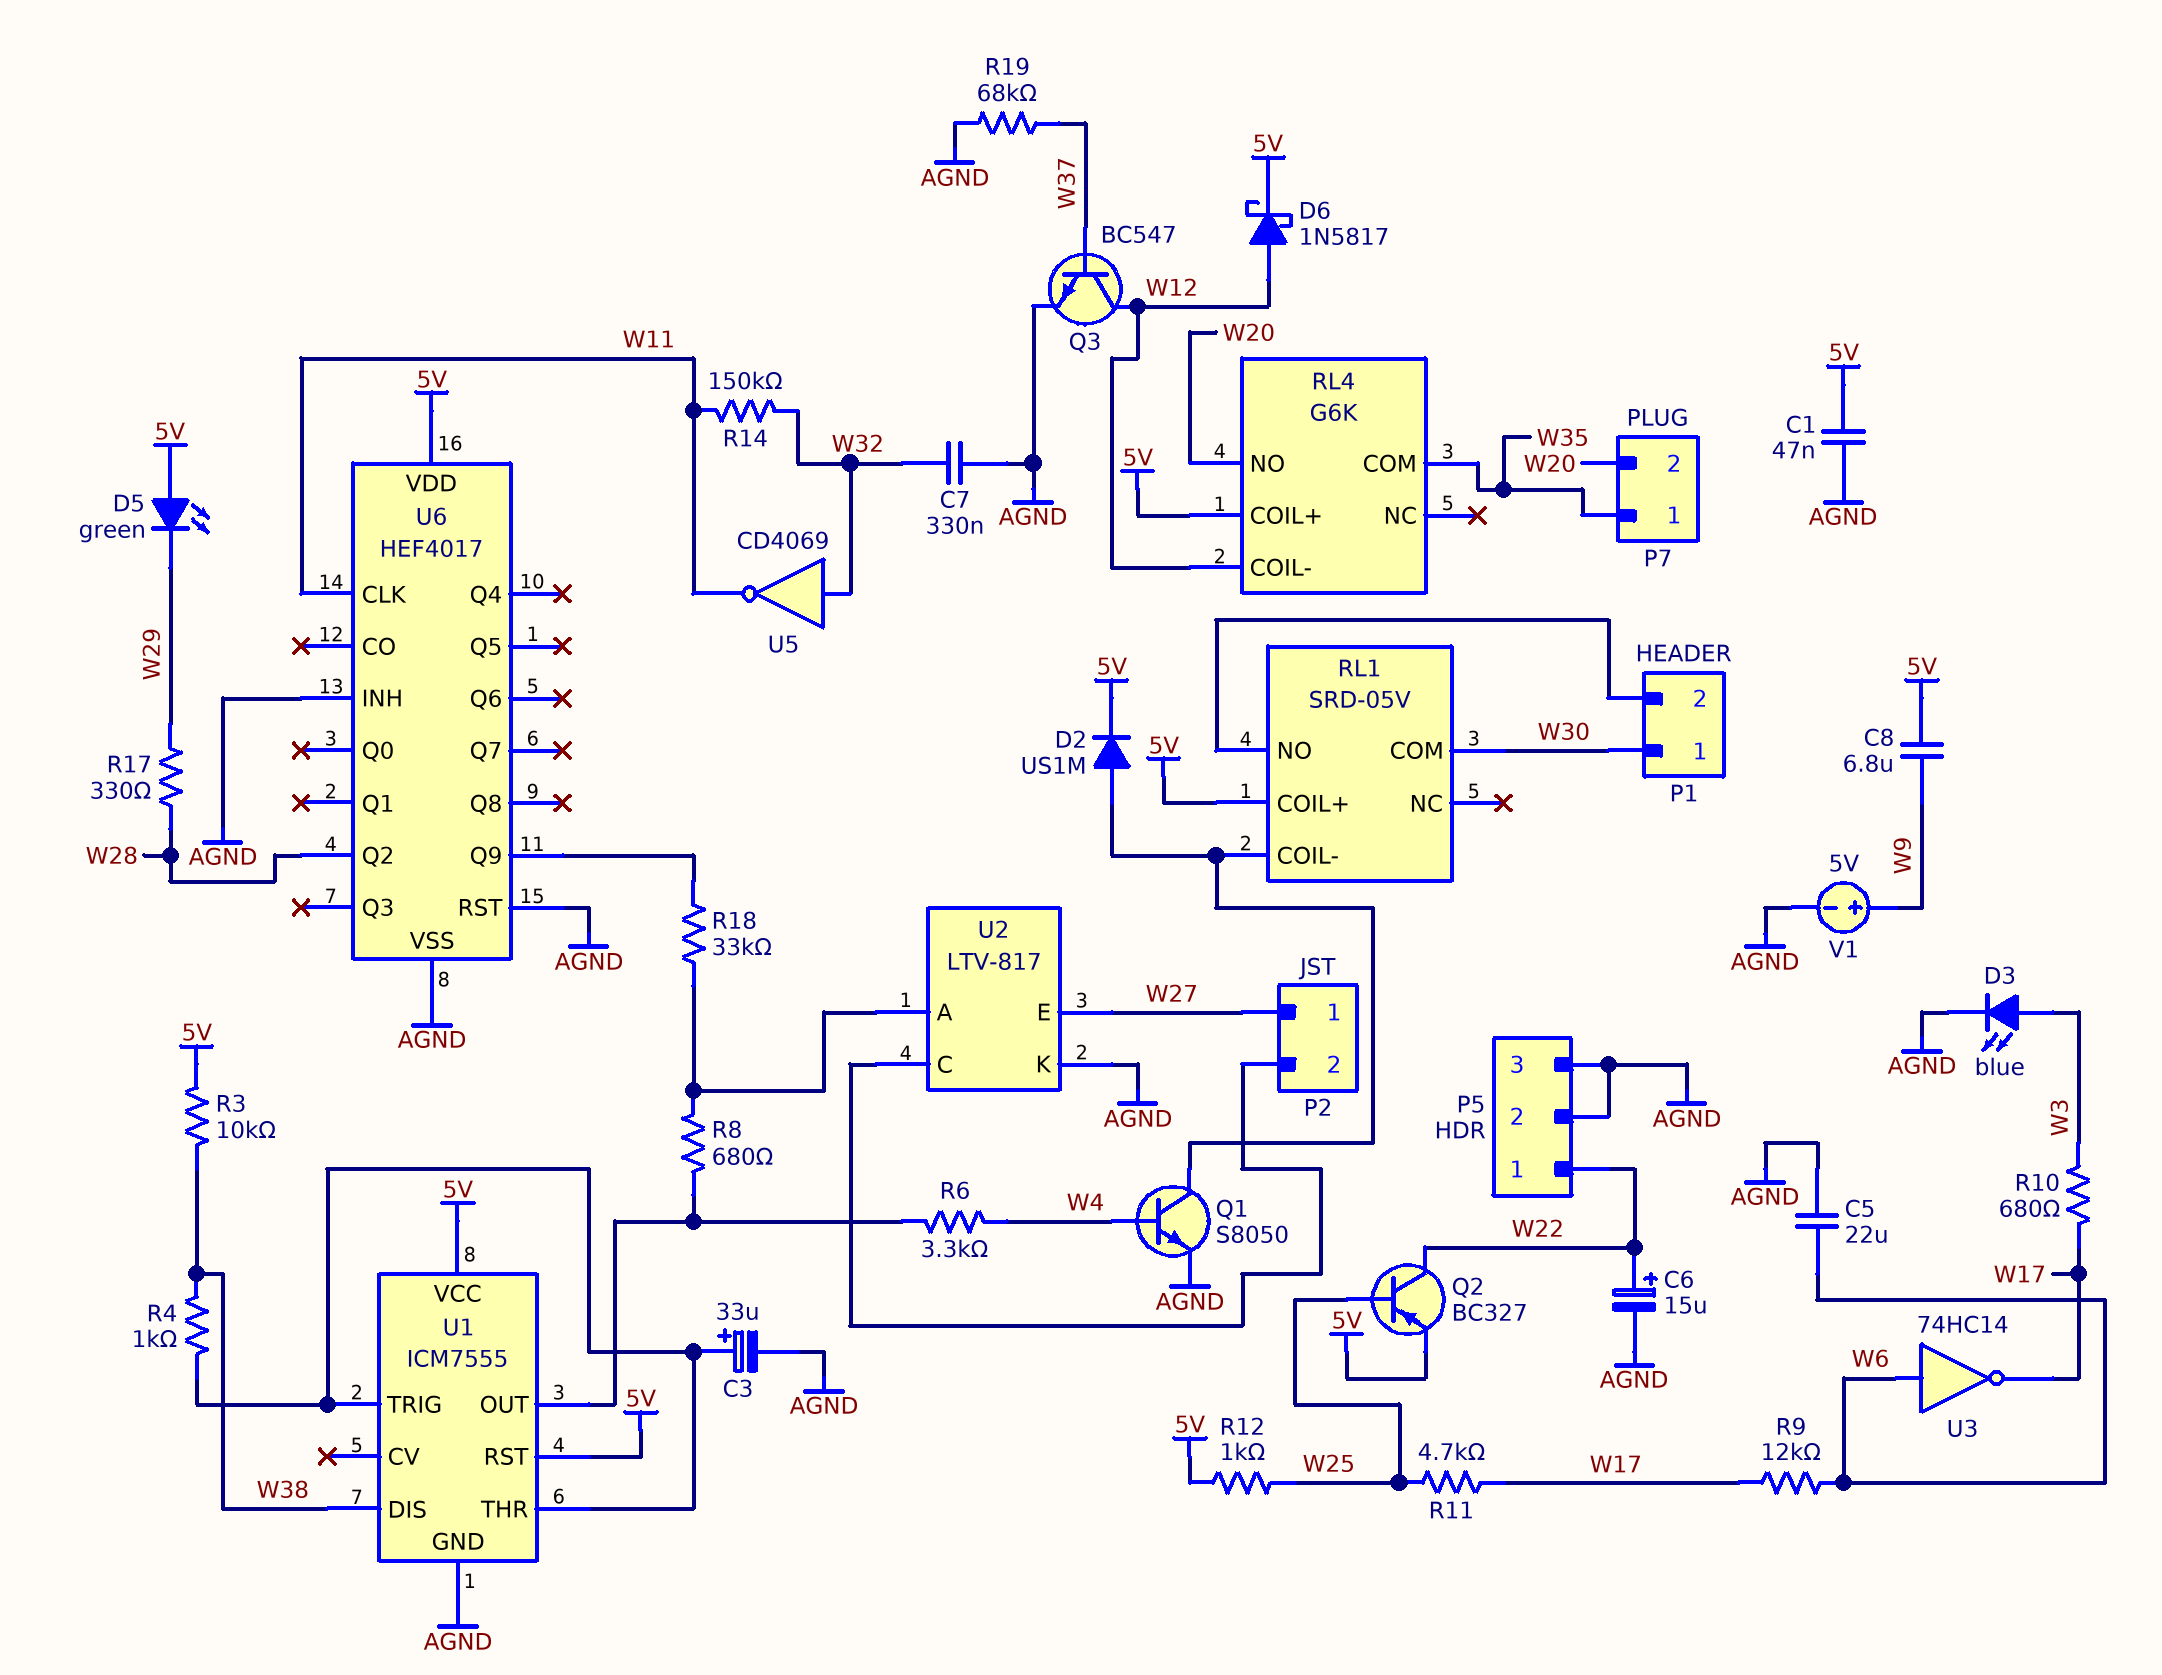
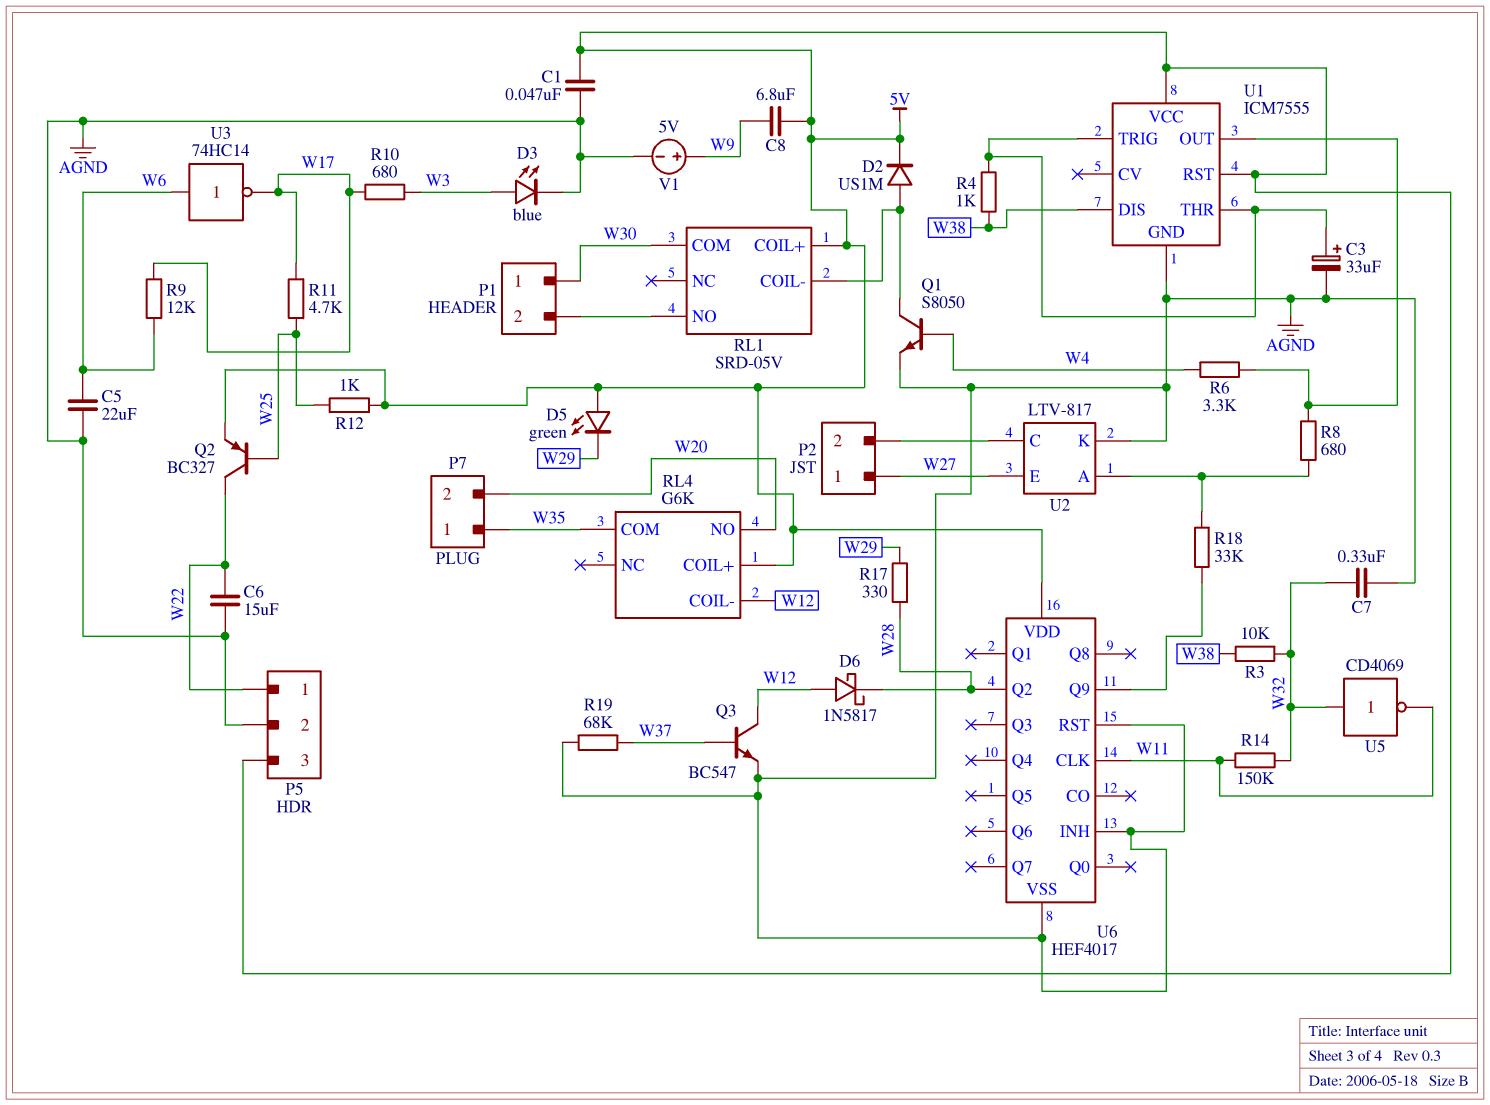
C6: 15uF (plus W22, minus AGND) -> 15uF (AGND, W22)
D6: schottky 1N5817 (A W12, K 5V) -> schottky 1N5817 (A W12, K W28)
P5 pin 3: AGND -> 5V
R3: 10k (5V, W38) -> 10k (W32, W38)

